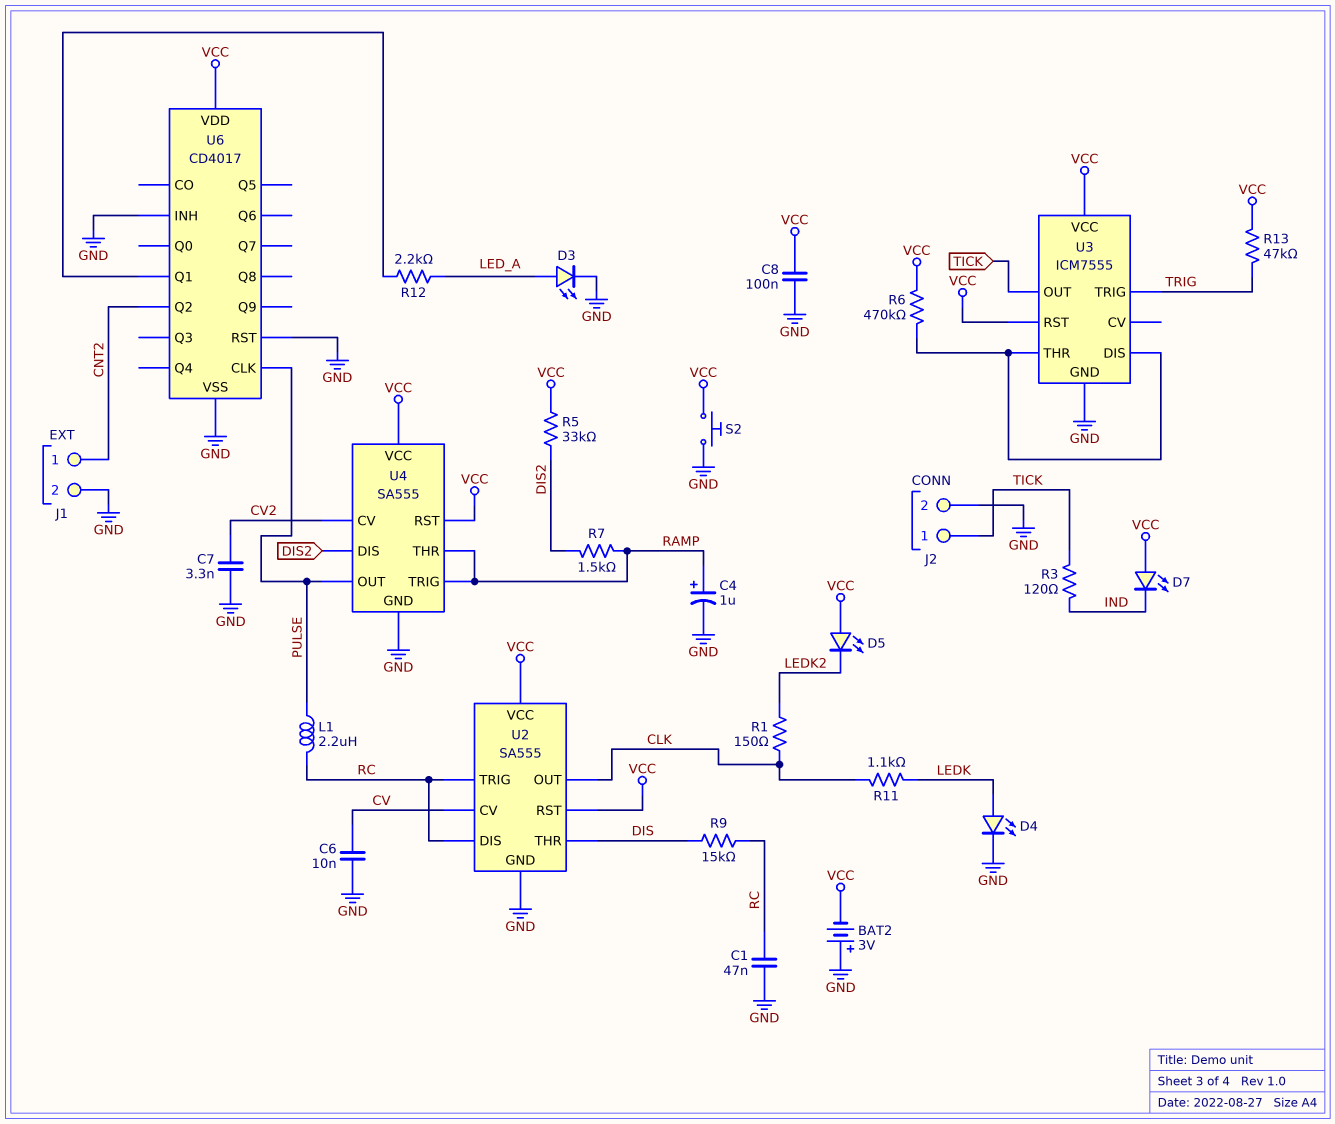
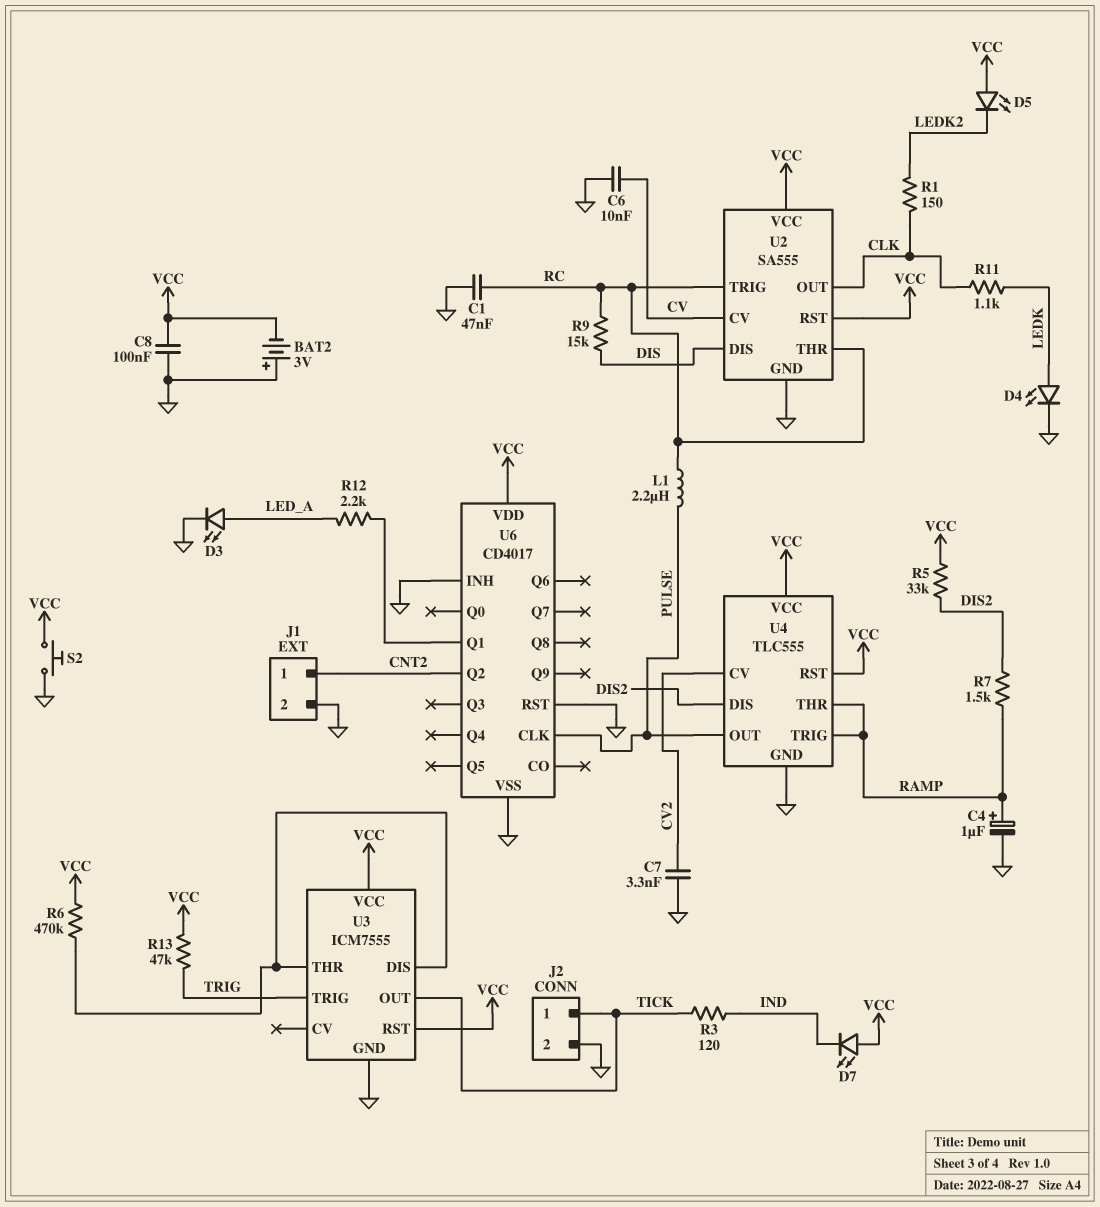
U2 pin DIS: RC -> DIS
U2 pin THR: DIS -> RC
U4: SA555 -> TLC555

